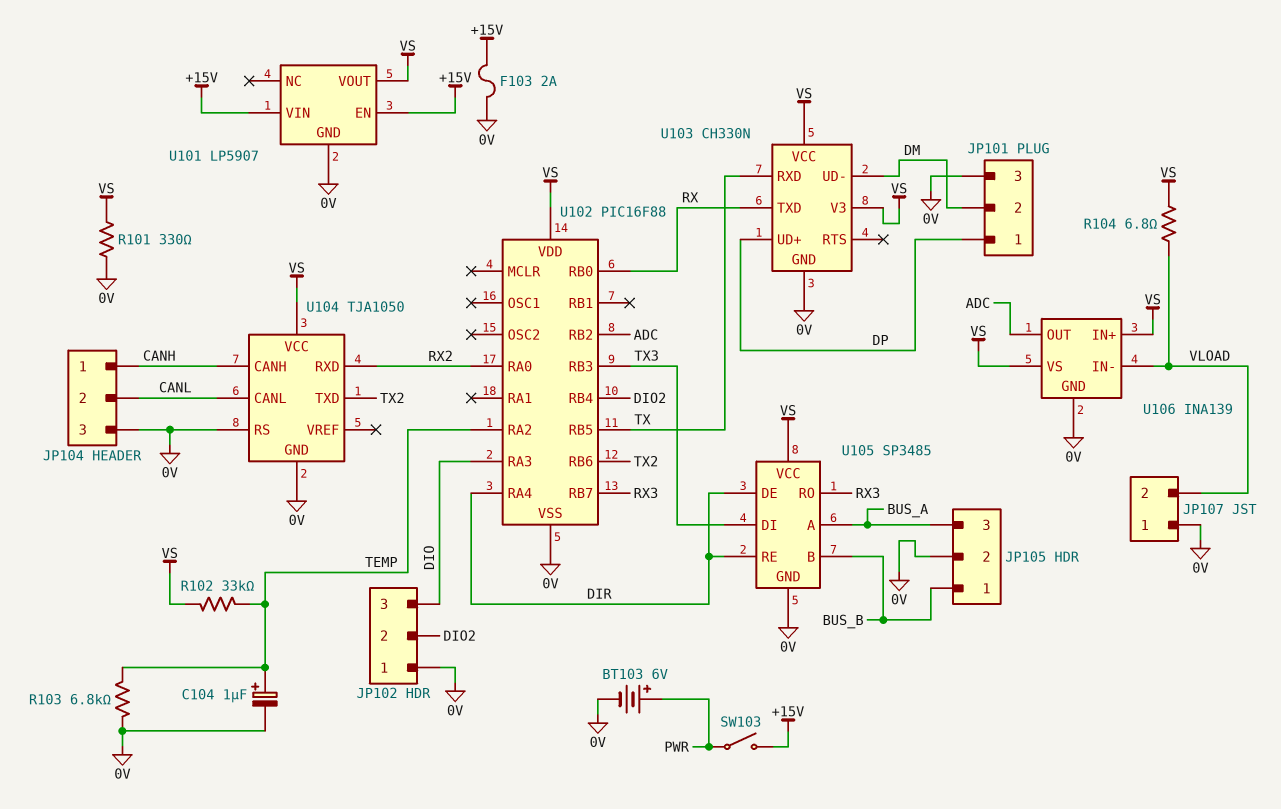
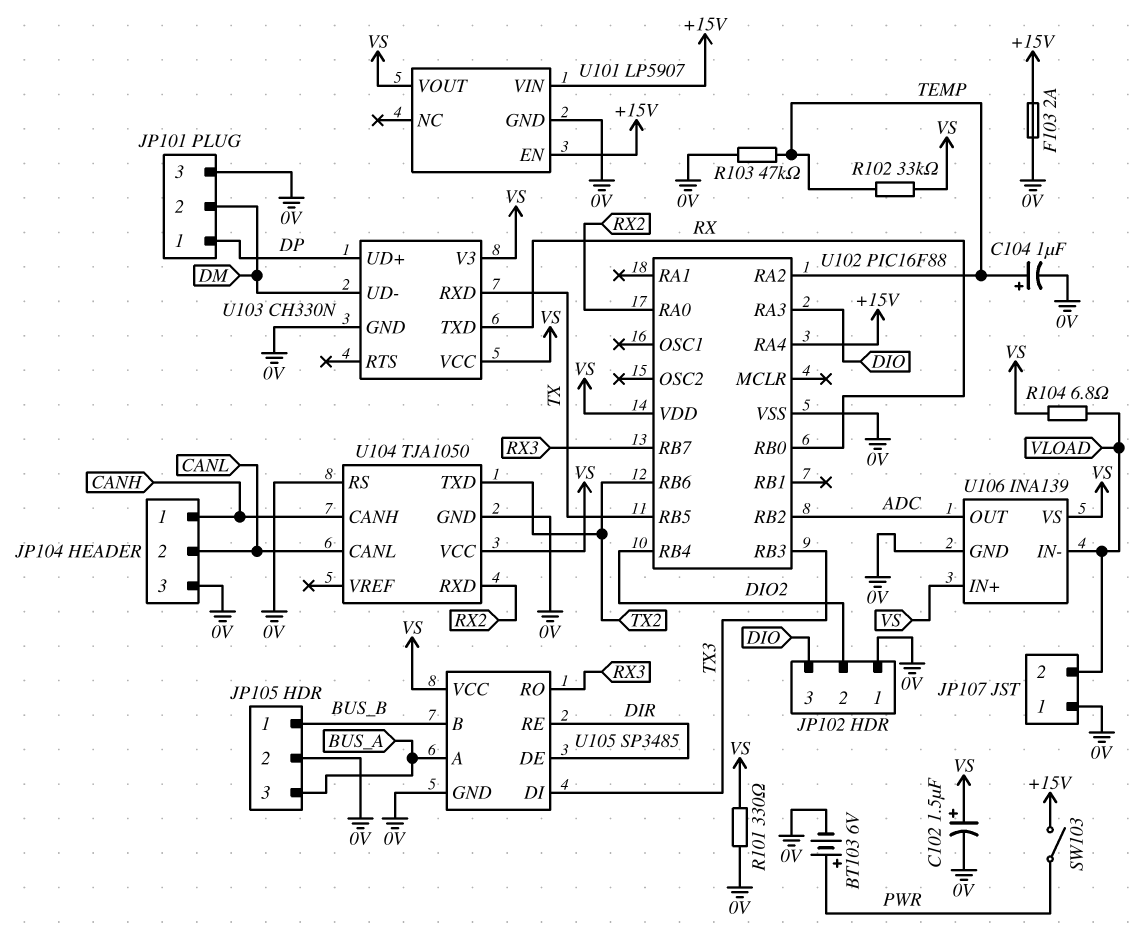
C102: none -> 1.5uF (plus VS, minus 0V)
R103: 6.8k (0V, TEMP) -> 47k (0V, TEMP)
U102 pin RA4: DIR -> +15V

